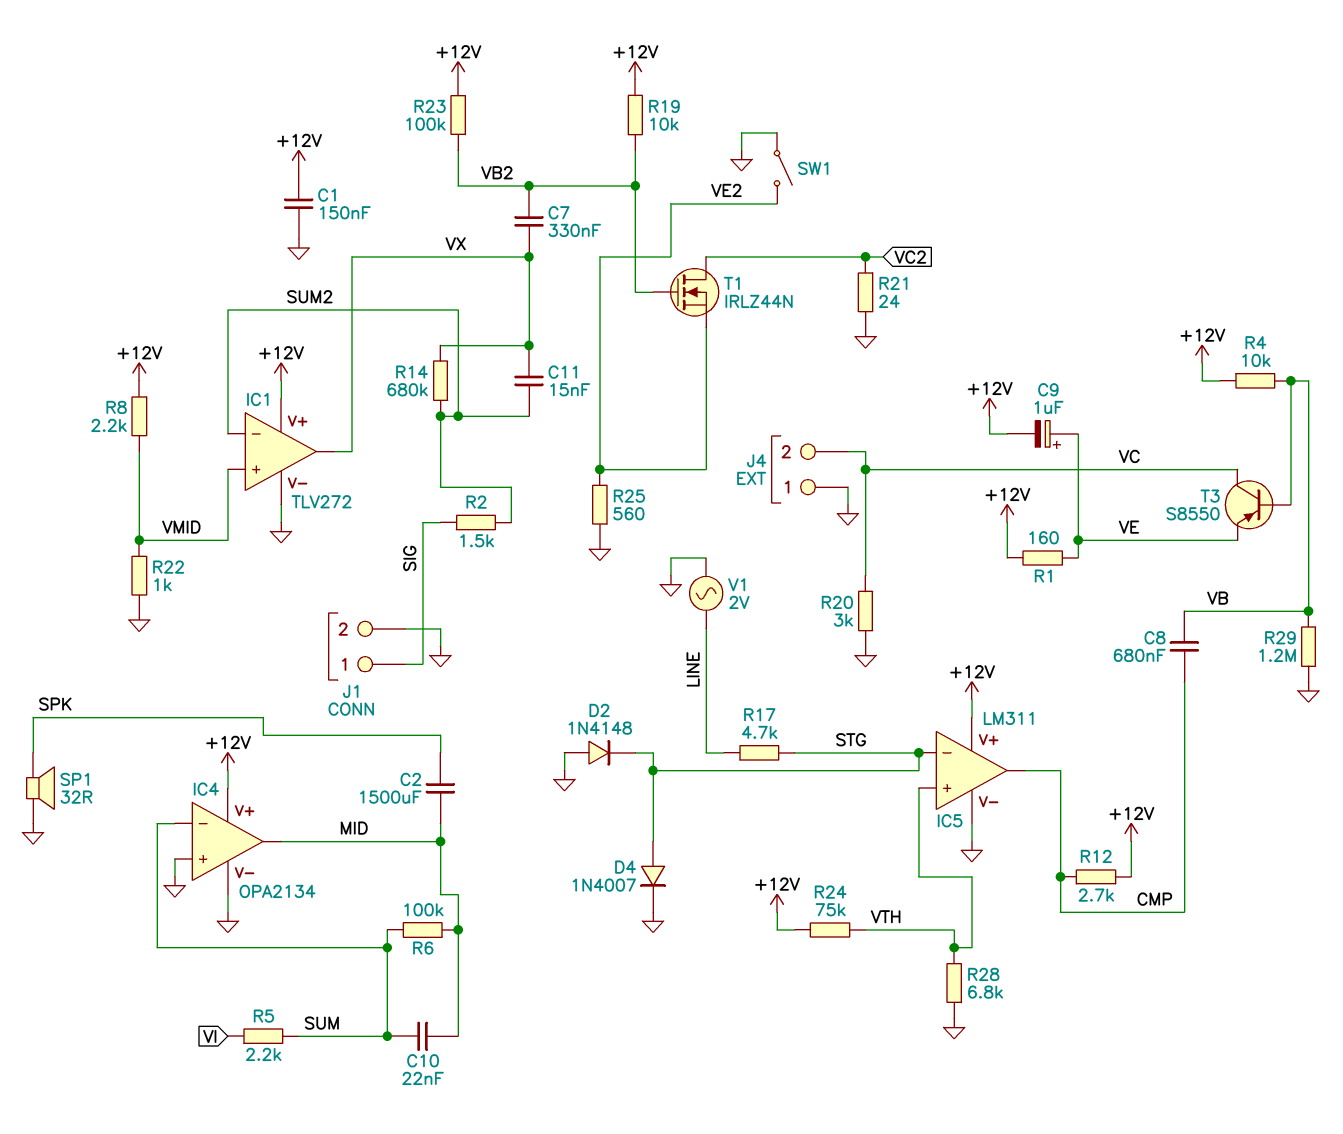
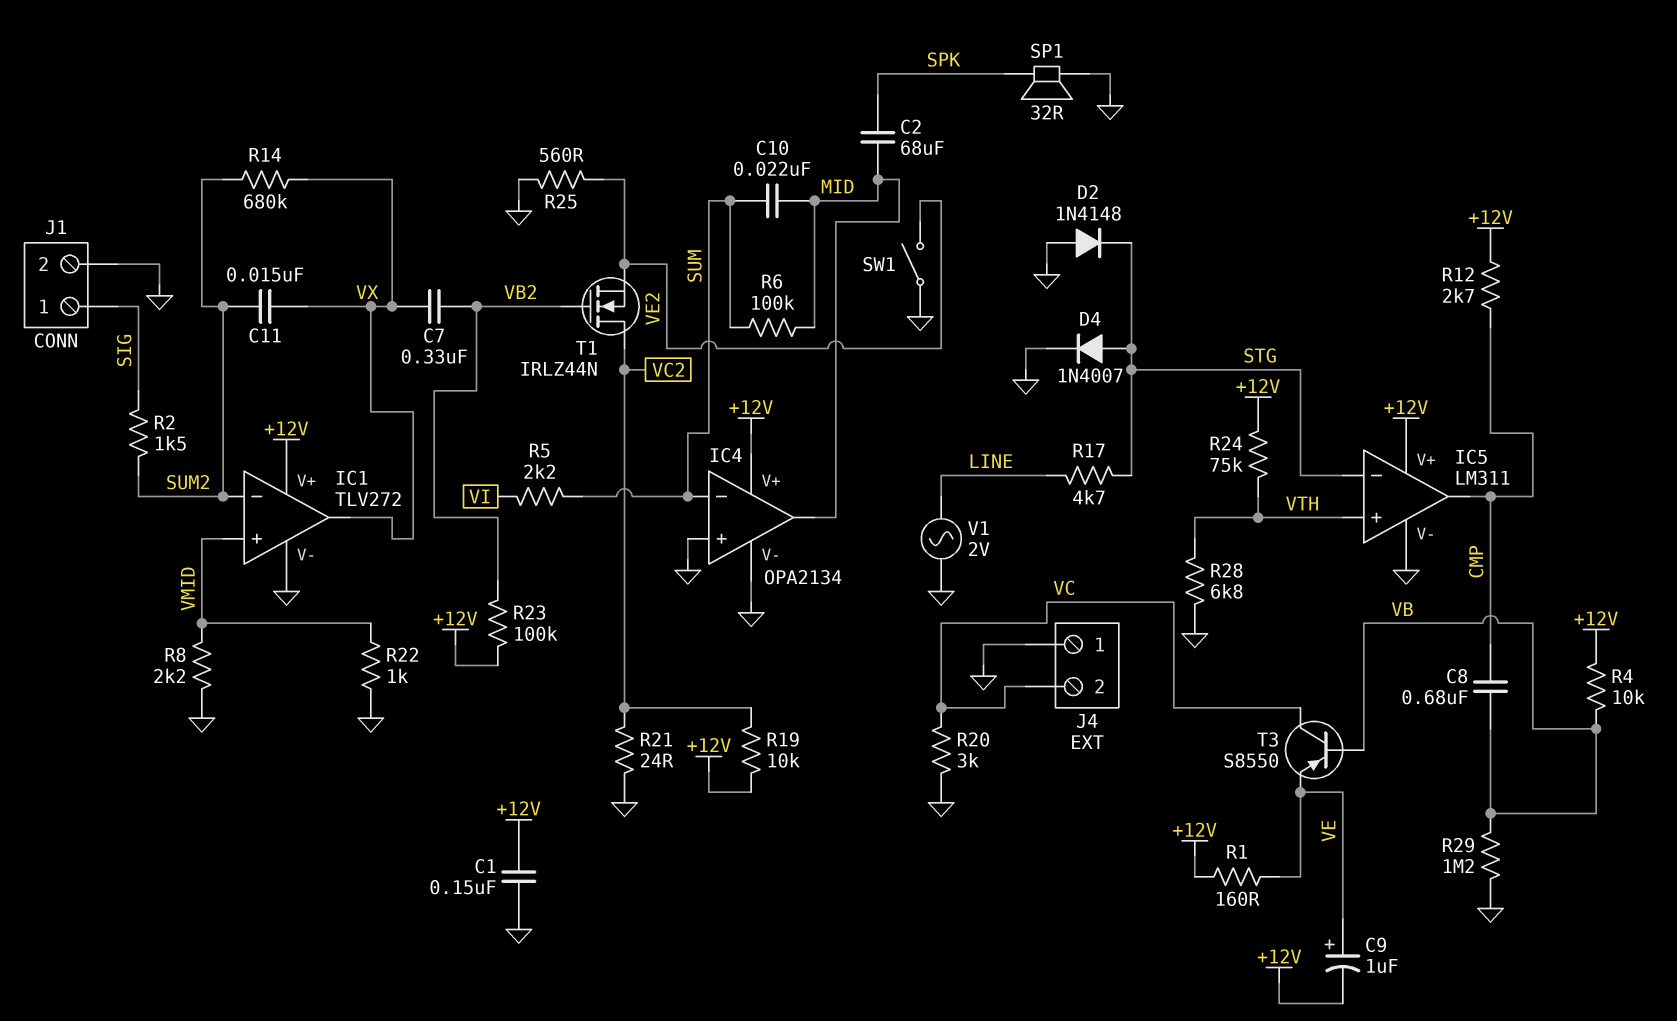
C2: 1500uF (MID, SPK) -> 68uF (MID, SPK)
R8: 2.2k (+12V, VMID) -> 2.2k (GND, VMID)
R19: 10k (+12V, VB2) -> 10k (+12V, VC2)

